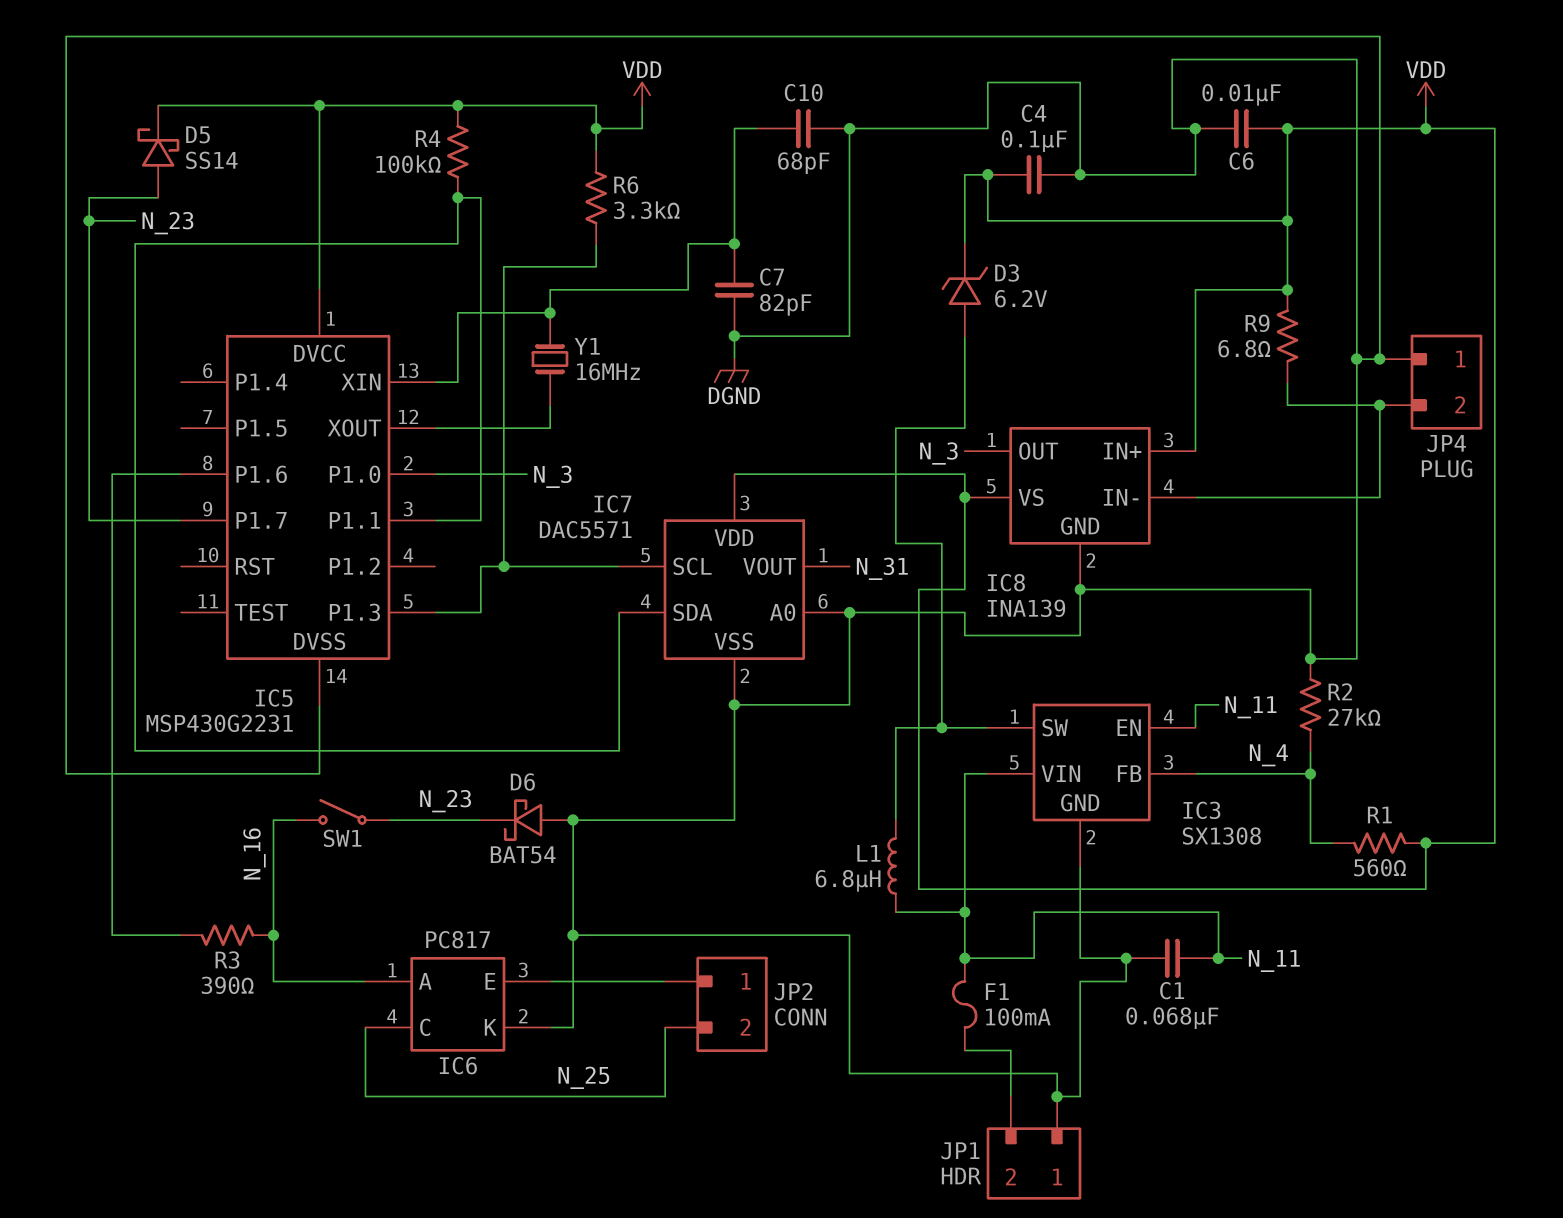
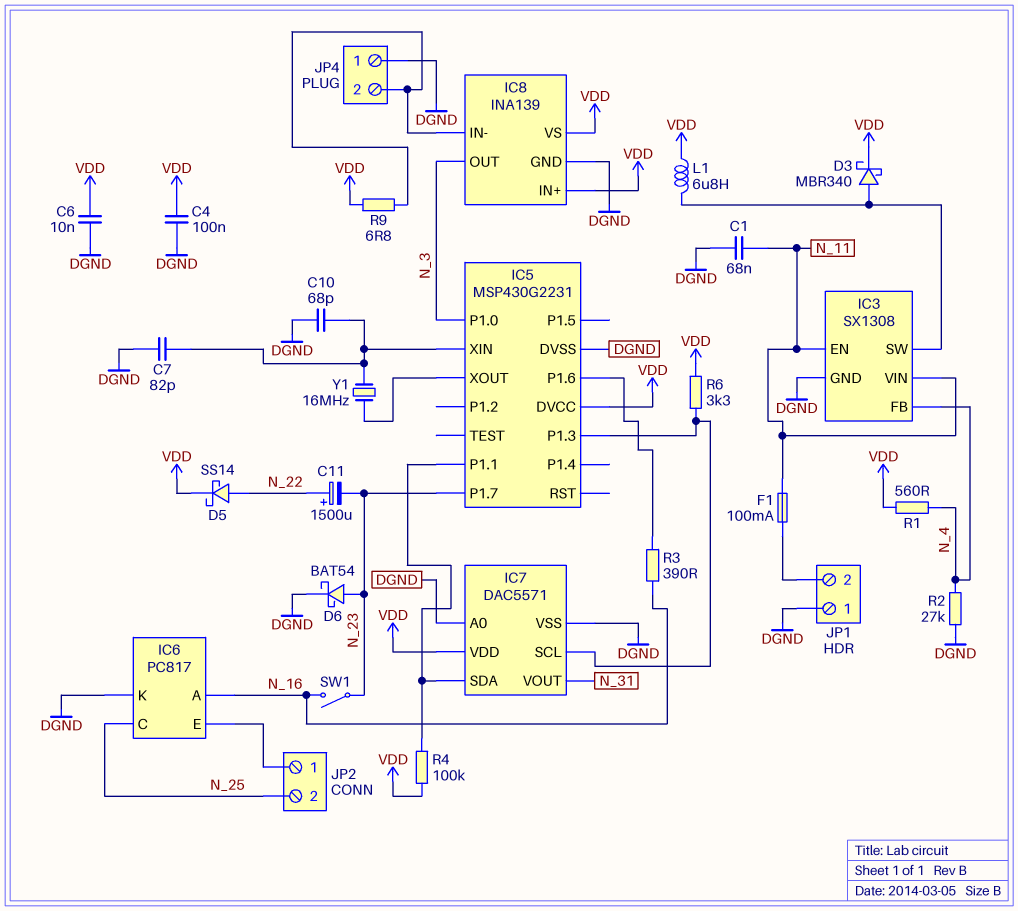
C11: none -> 1500uF (plus N_22, minus N_23)
D3: zener 6.2V (A IC3/SW, K VDD) -> schottky MBR340 (A IC3/SW, K VDD)
D5: schottky SS14 (A N_23, K VDD) -> schottky SS14 (A N_22, K VDD)
D6: schottky BAT54 (A DGND, K N_23) -> schottky BAT54 (A N_23, K DGND)
L1: 6.8uH (IC3/SW, N_11) -> 6.8uH (IC3/SW, VDD)

